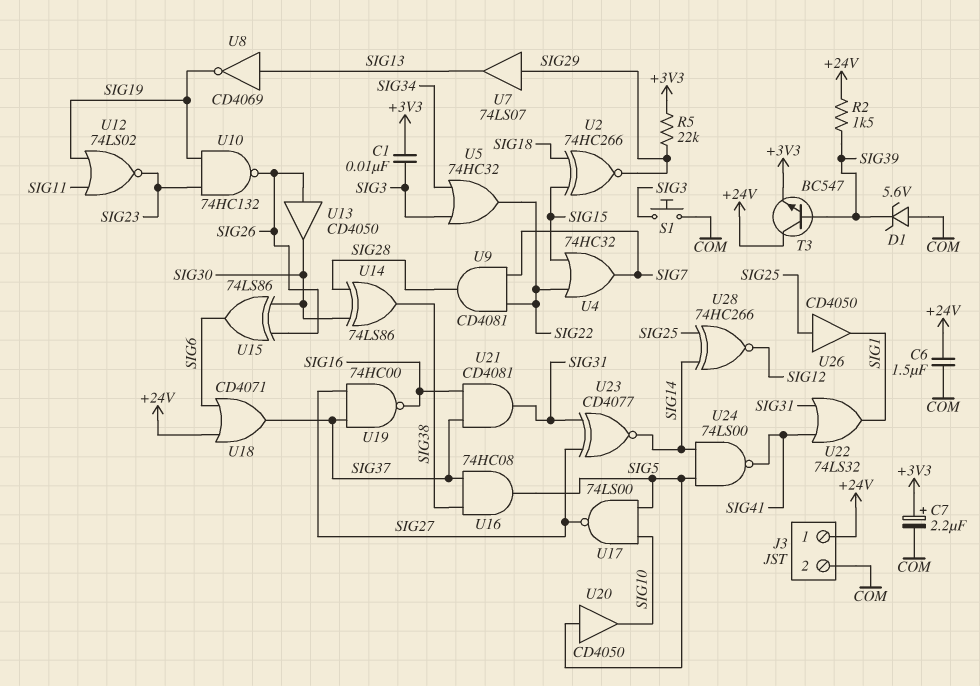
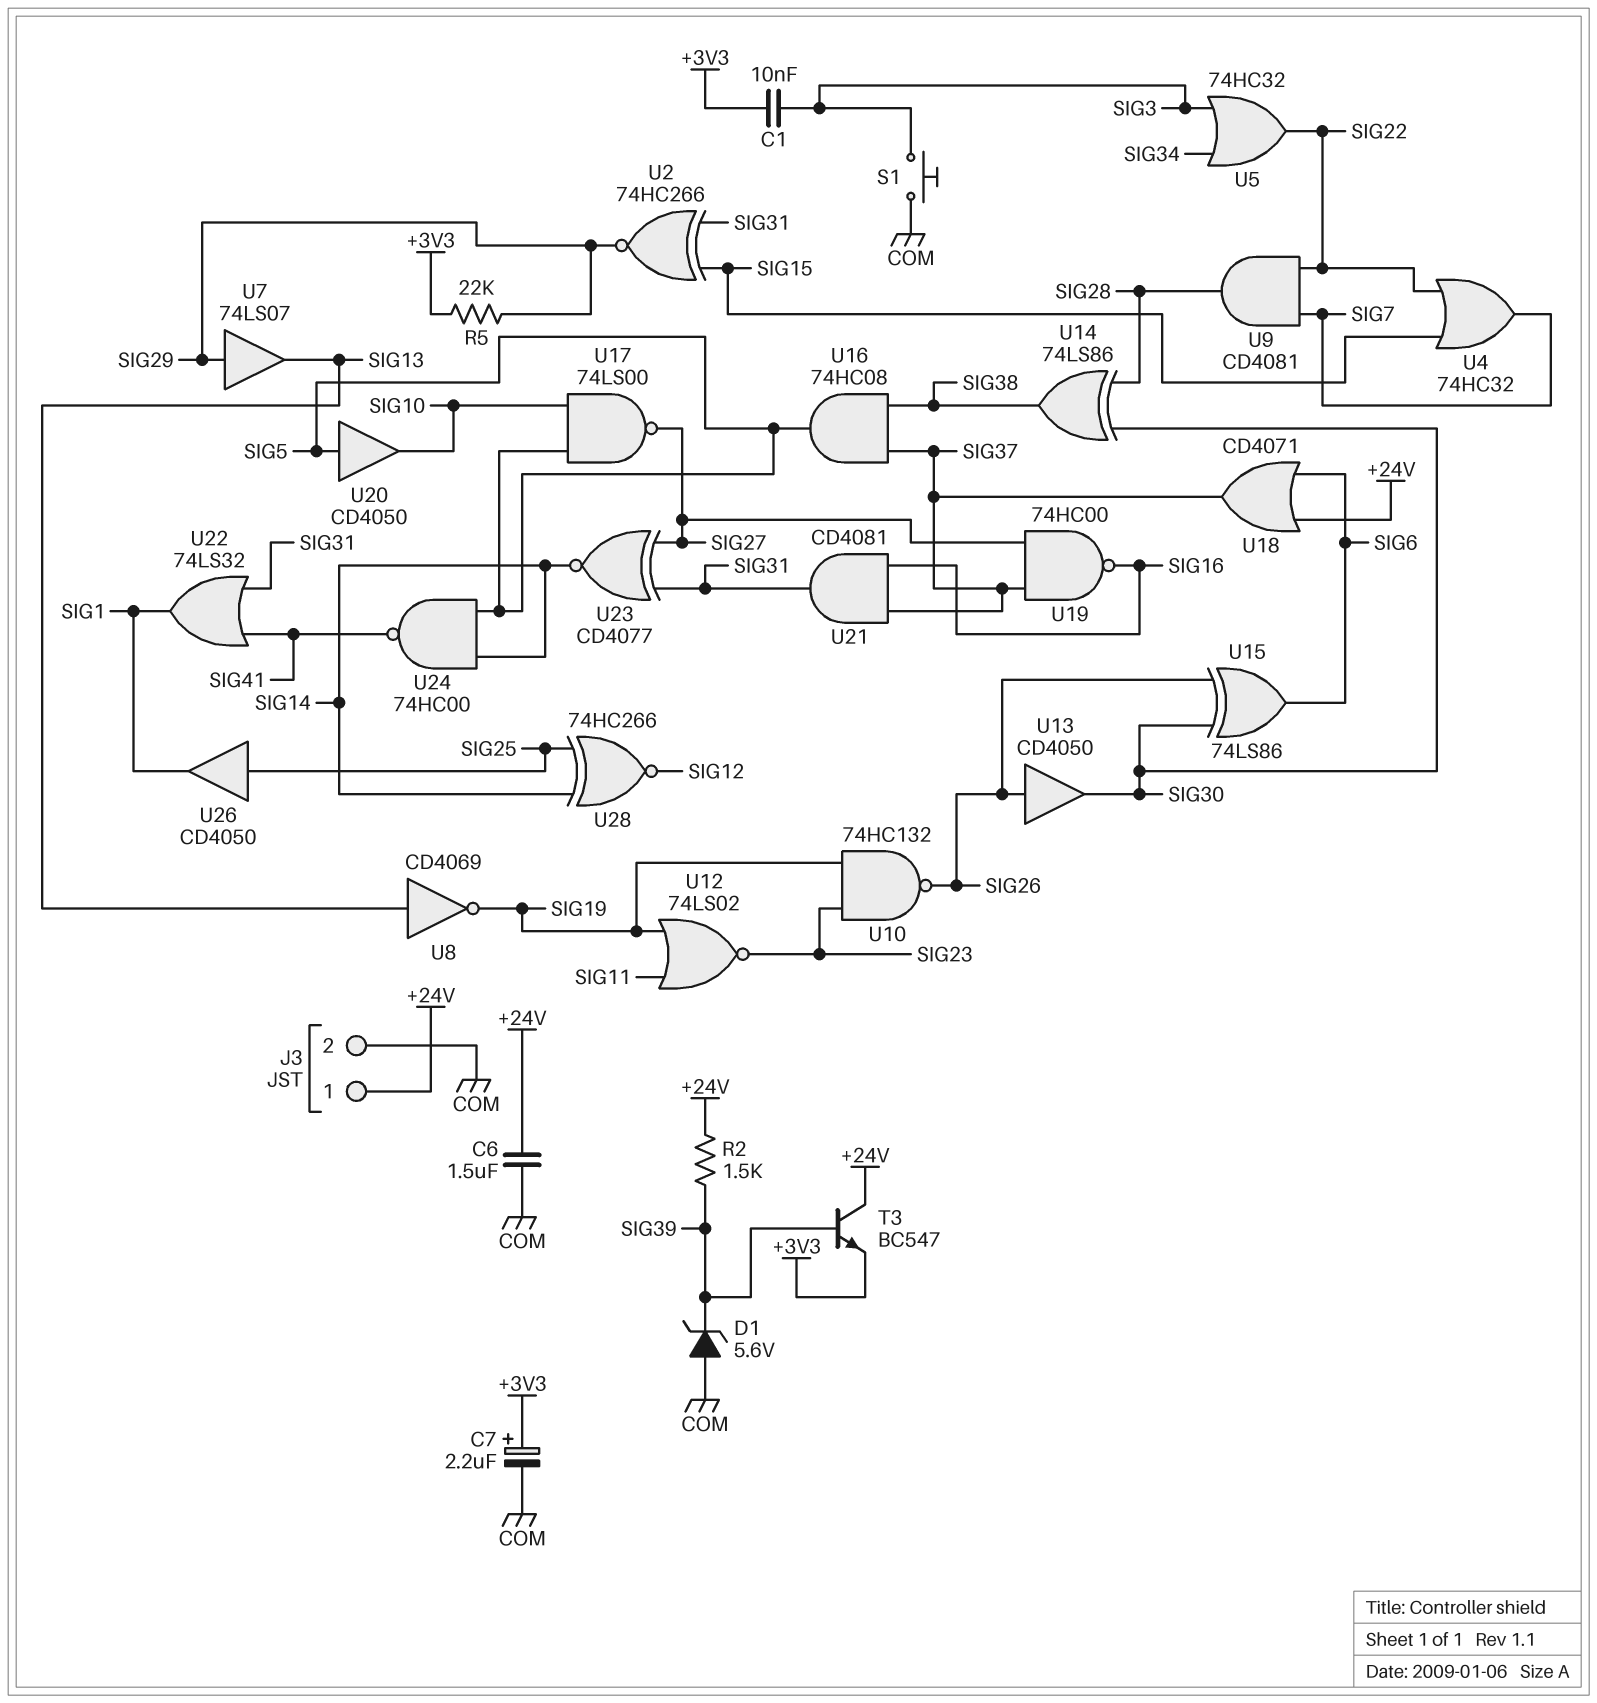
U2: XNOR 74HC266 (in SIG15, in SIG18, out SIG29) -> XNOR 74HC266 (in SIG15, in SIG31, out SIG29)
U24: NAND 74LS00 (in SIG5, in SIG14, out SIG41) -> NAND 74HC00 (in SIG5, in SIG14, out SIG41)

